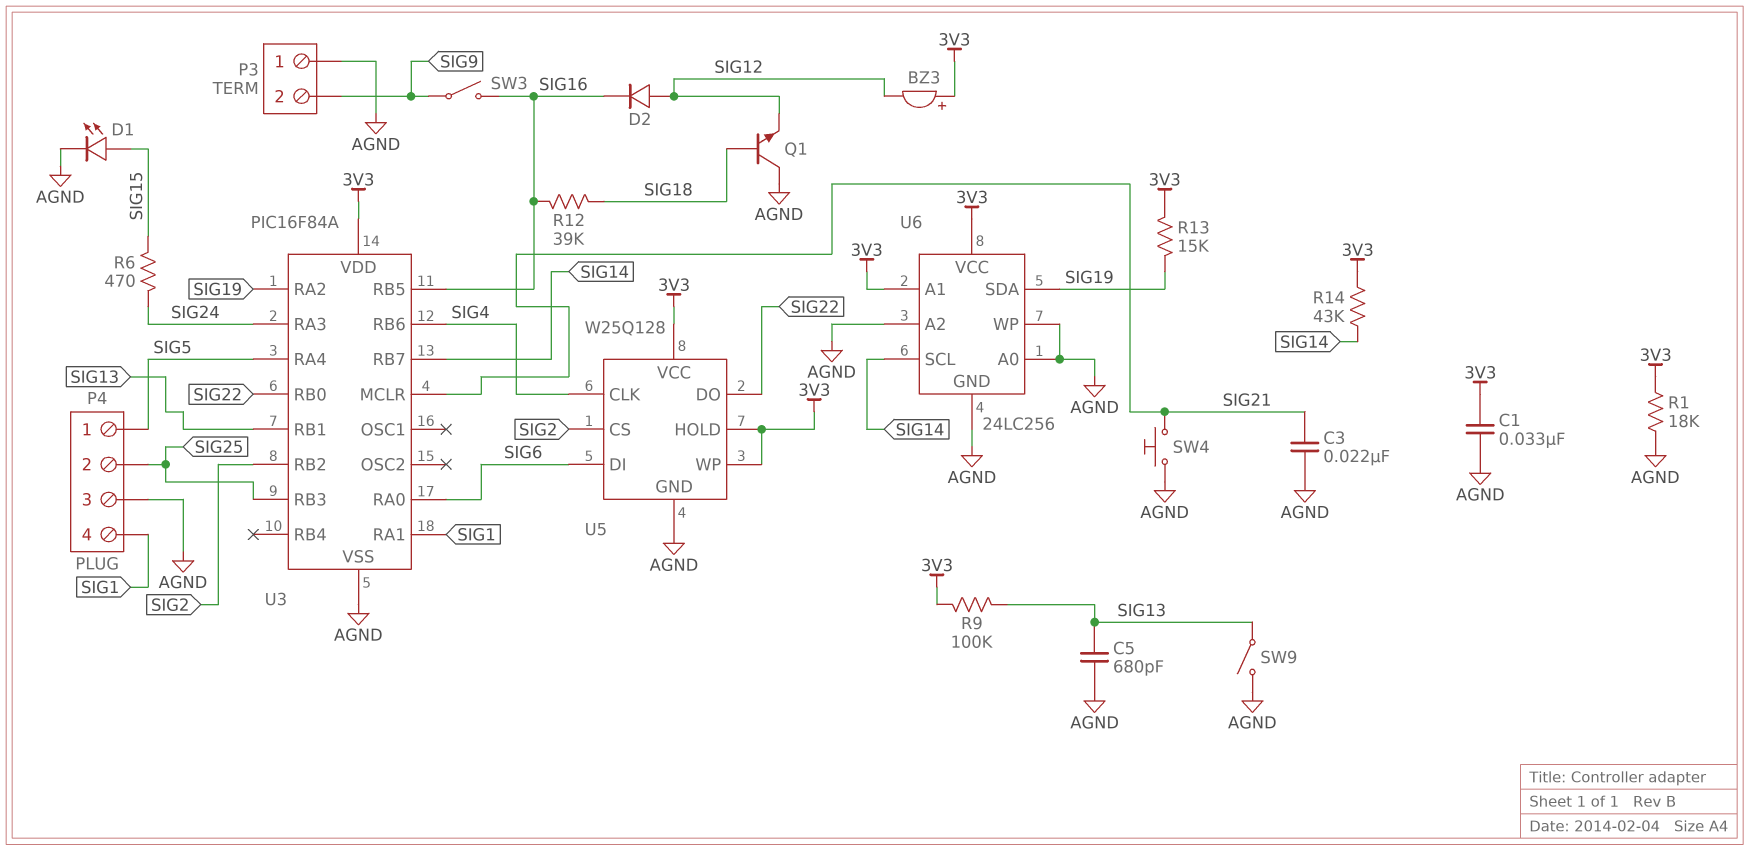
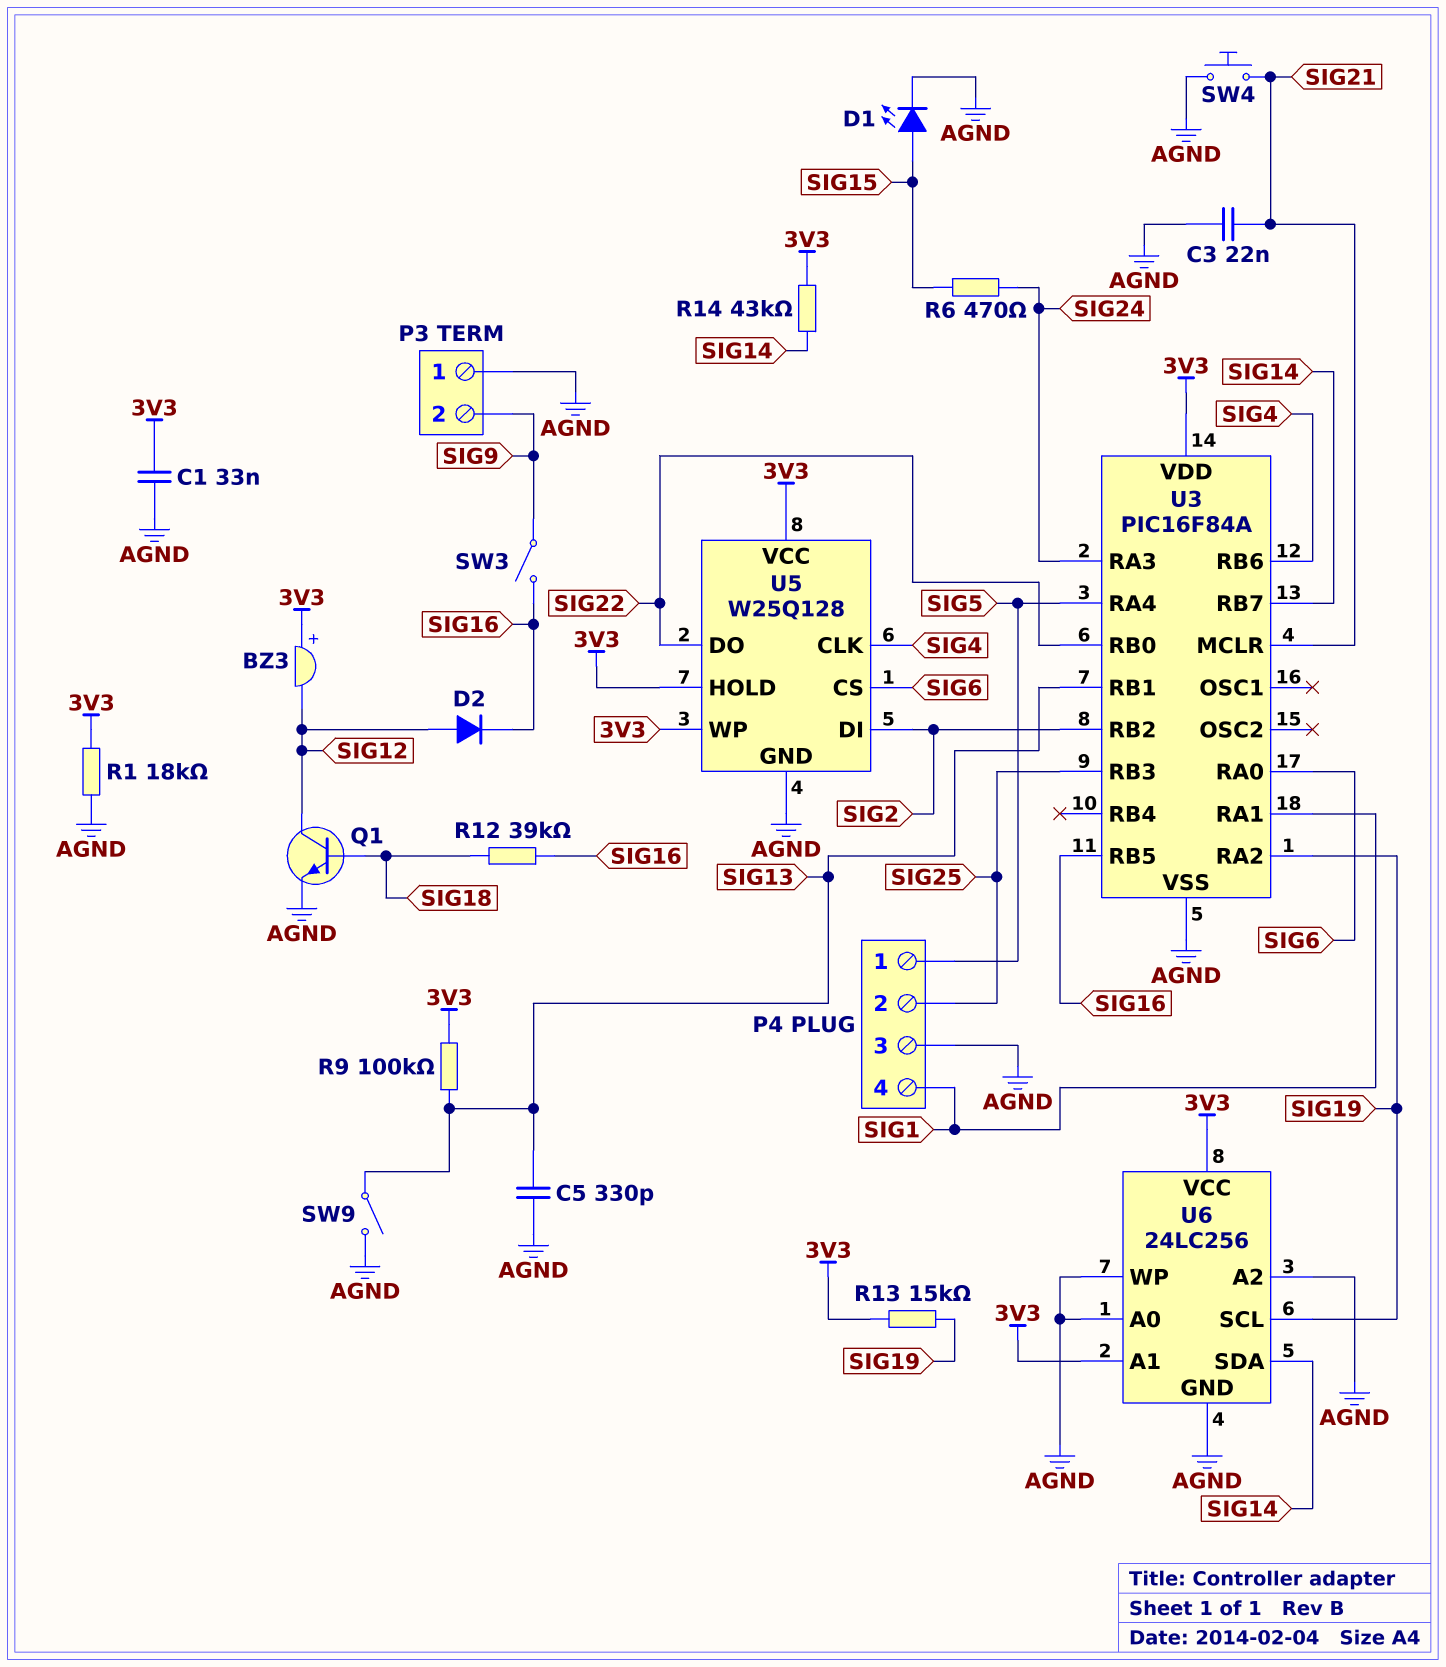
C5: 680pF (AGND, SIG13) -> 330pF (AGND, SIG13)
Q1: NPN (B SIG18, C AGND, E SIG12) -> NPN (B SIG18, C SIG12, E AGND)
U5 pin CS: SIG2 -> SIG6
U5 pin DI: SIG6 -> SIG2
U6 pin SCL: SIG14 -> SIG19
U6 pin SDA: SIG19 -> SIG14

